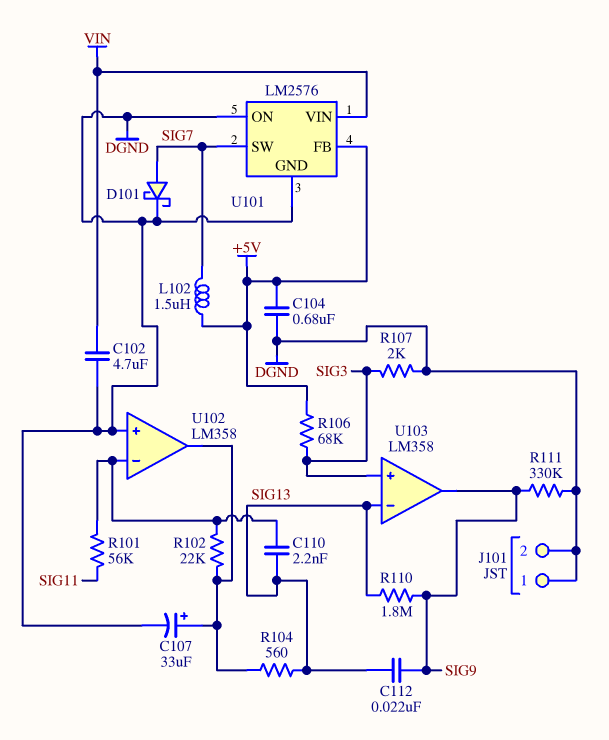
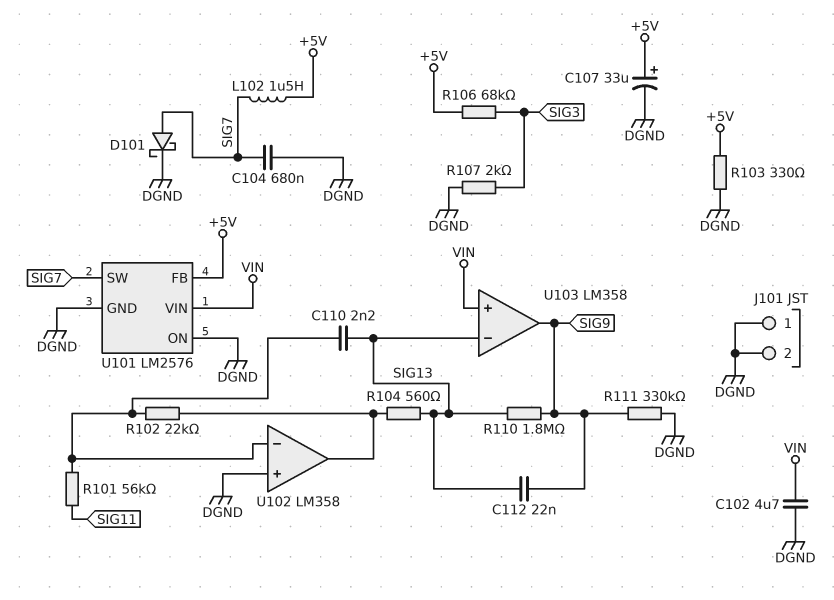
C104: 680nF (+5V, DGND) -> 680nF (DGND, SIG7)
C107: 33uF (plus U102/out, minus DGND) -> 33uF (plus +5V, minus DGND)
R103: none -> 330 (+5V, DGND)
U103 pin in+: SIG3 -> VIN

